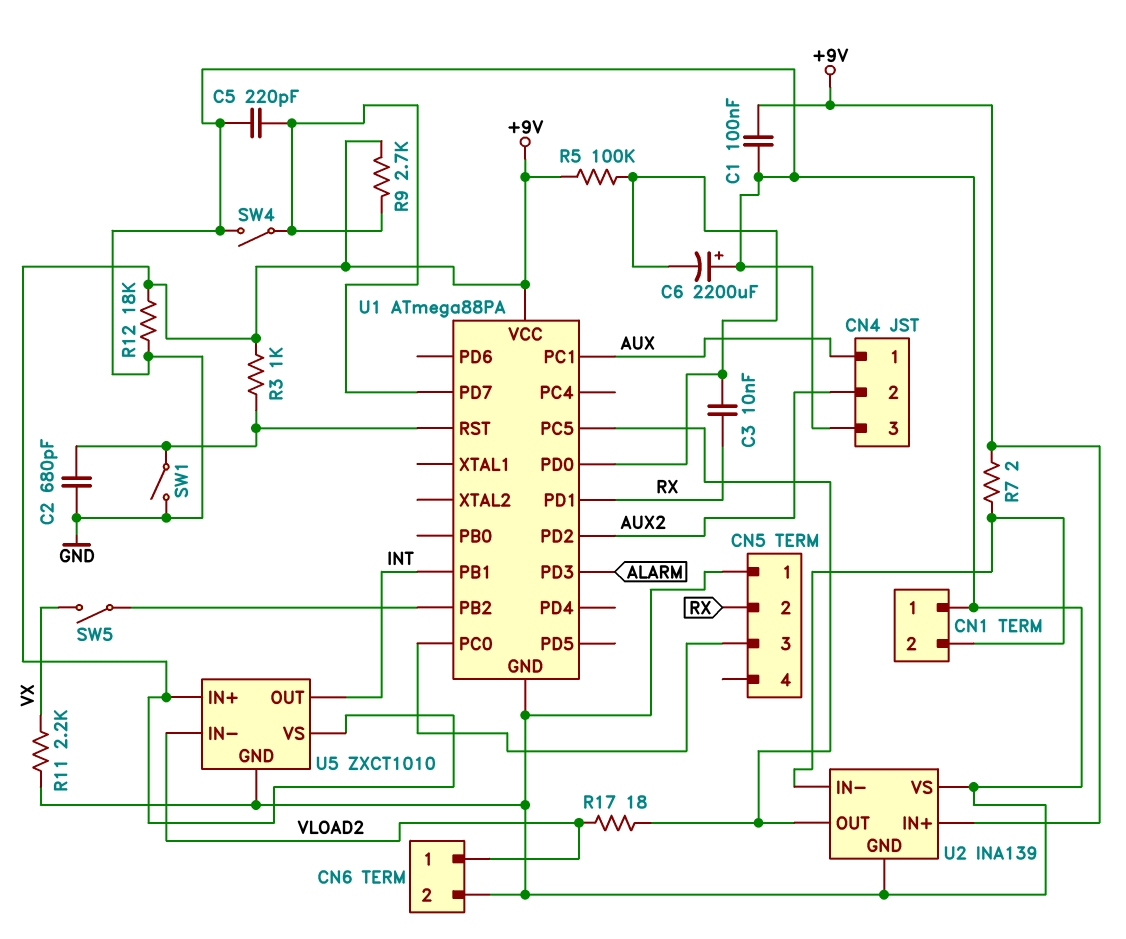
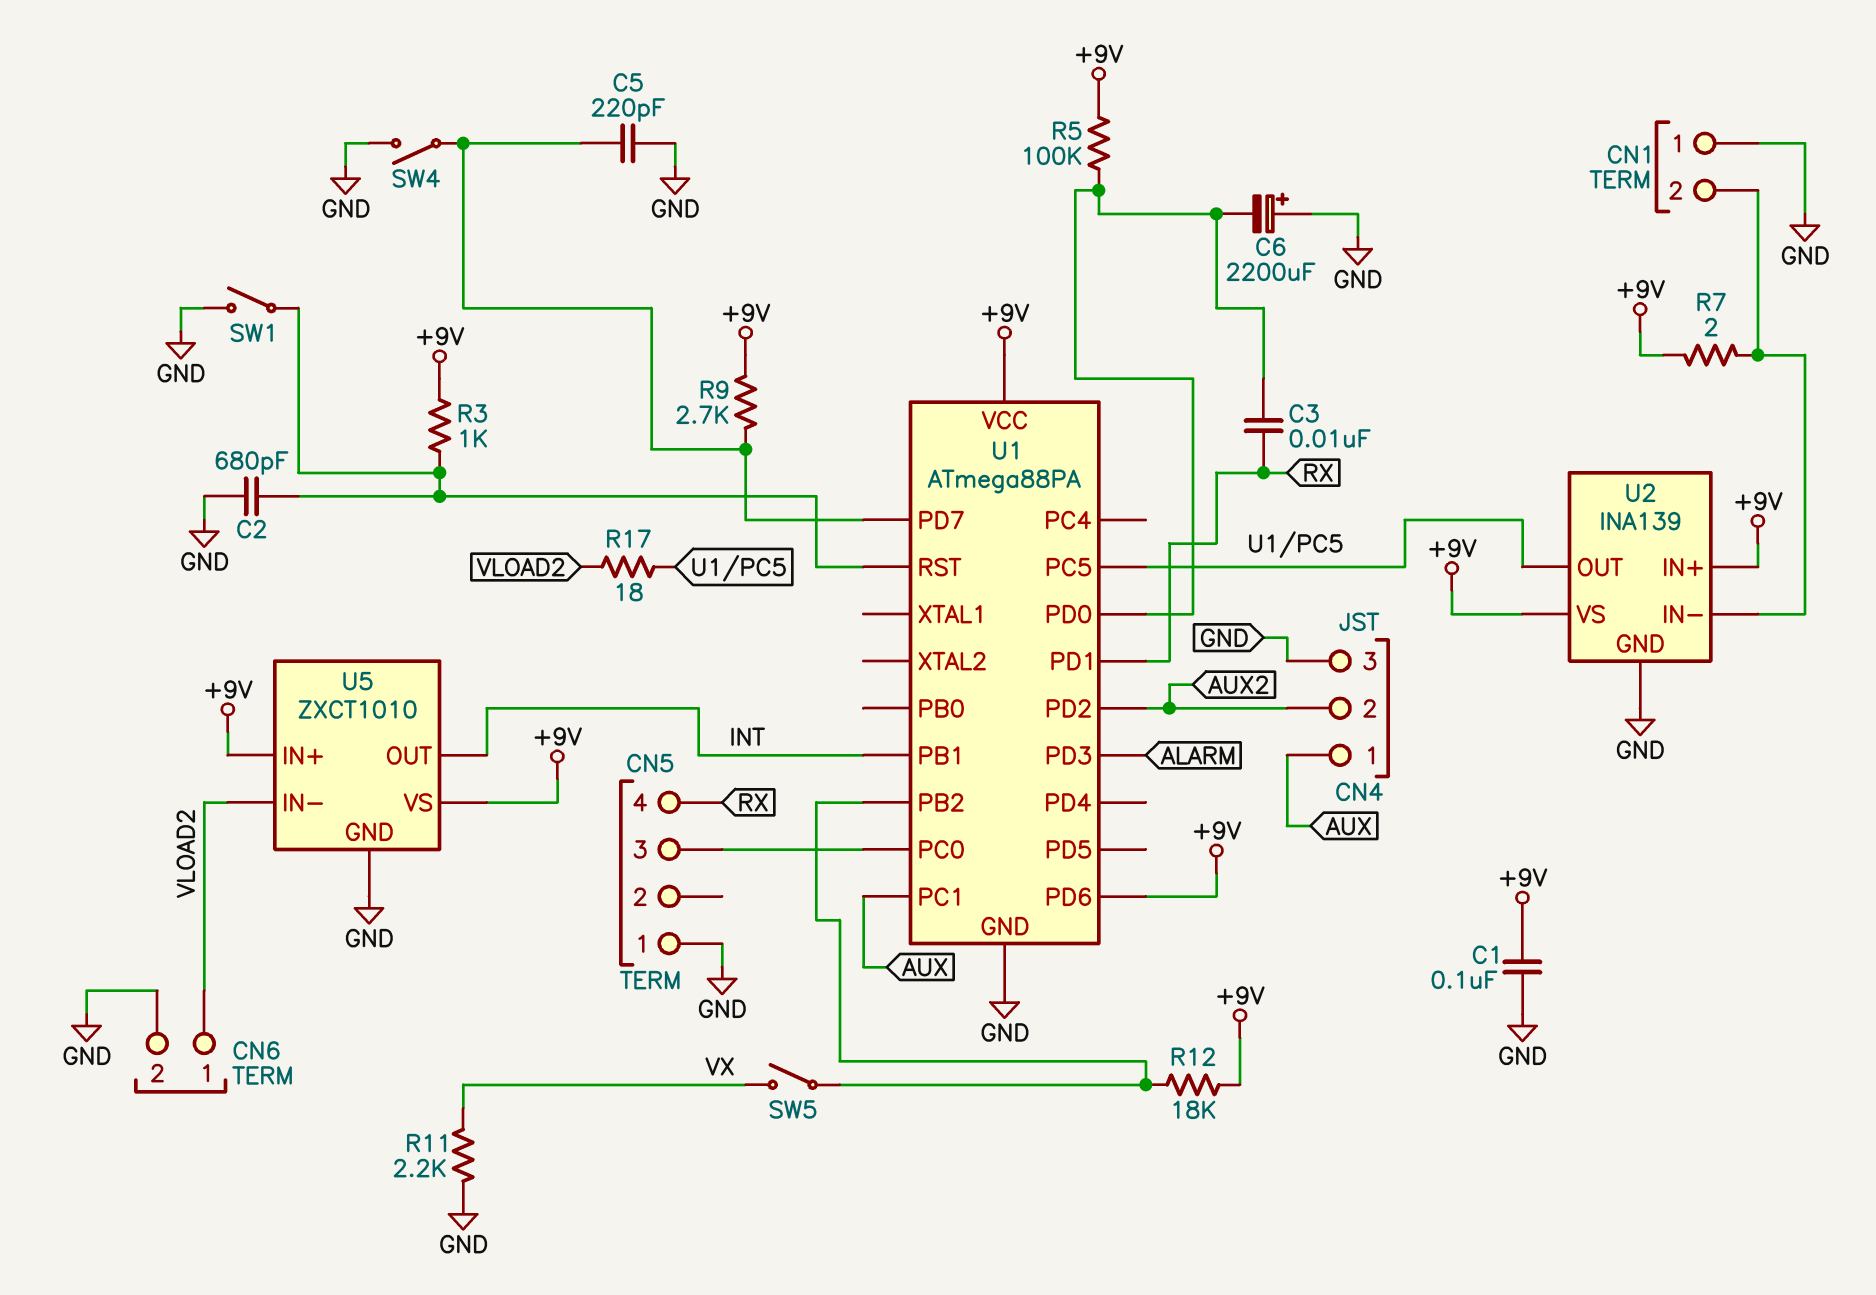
CN5 pin 2: RX -> none
CN5 pin 4: none -> RX
R12: 18k (+9V, GND) -> 18k (+9V, U1/PB2)
U1 pin PD6: none -> +9V
U2 pin VS: GND -> +9V

